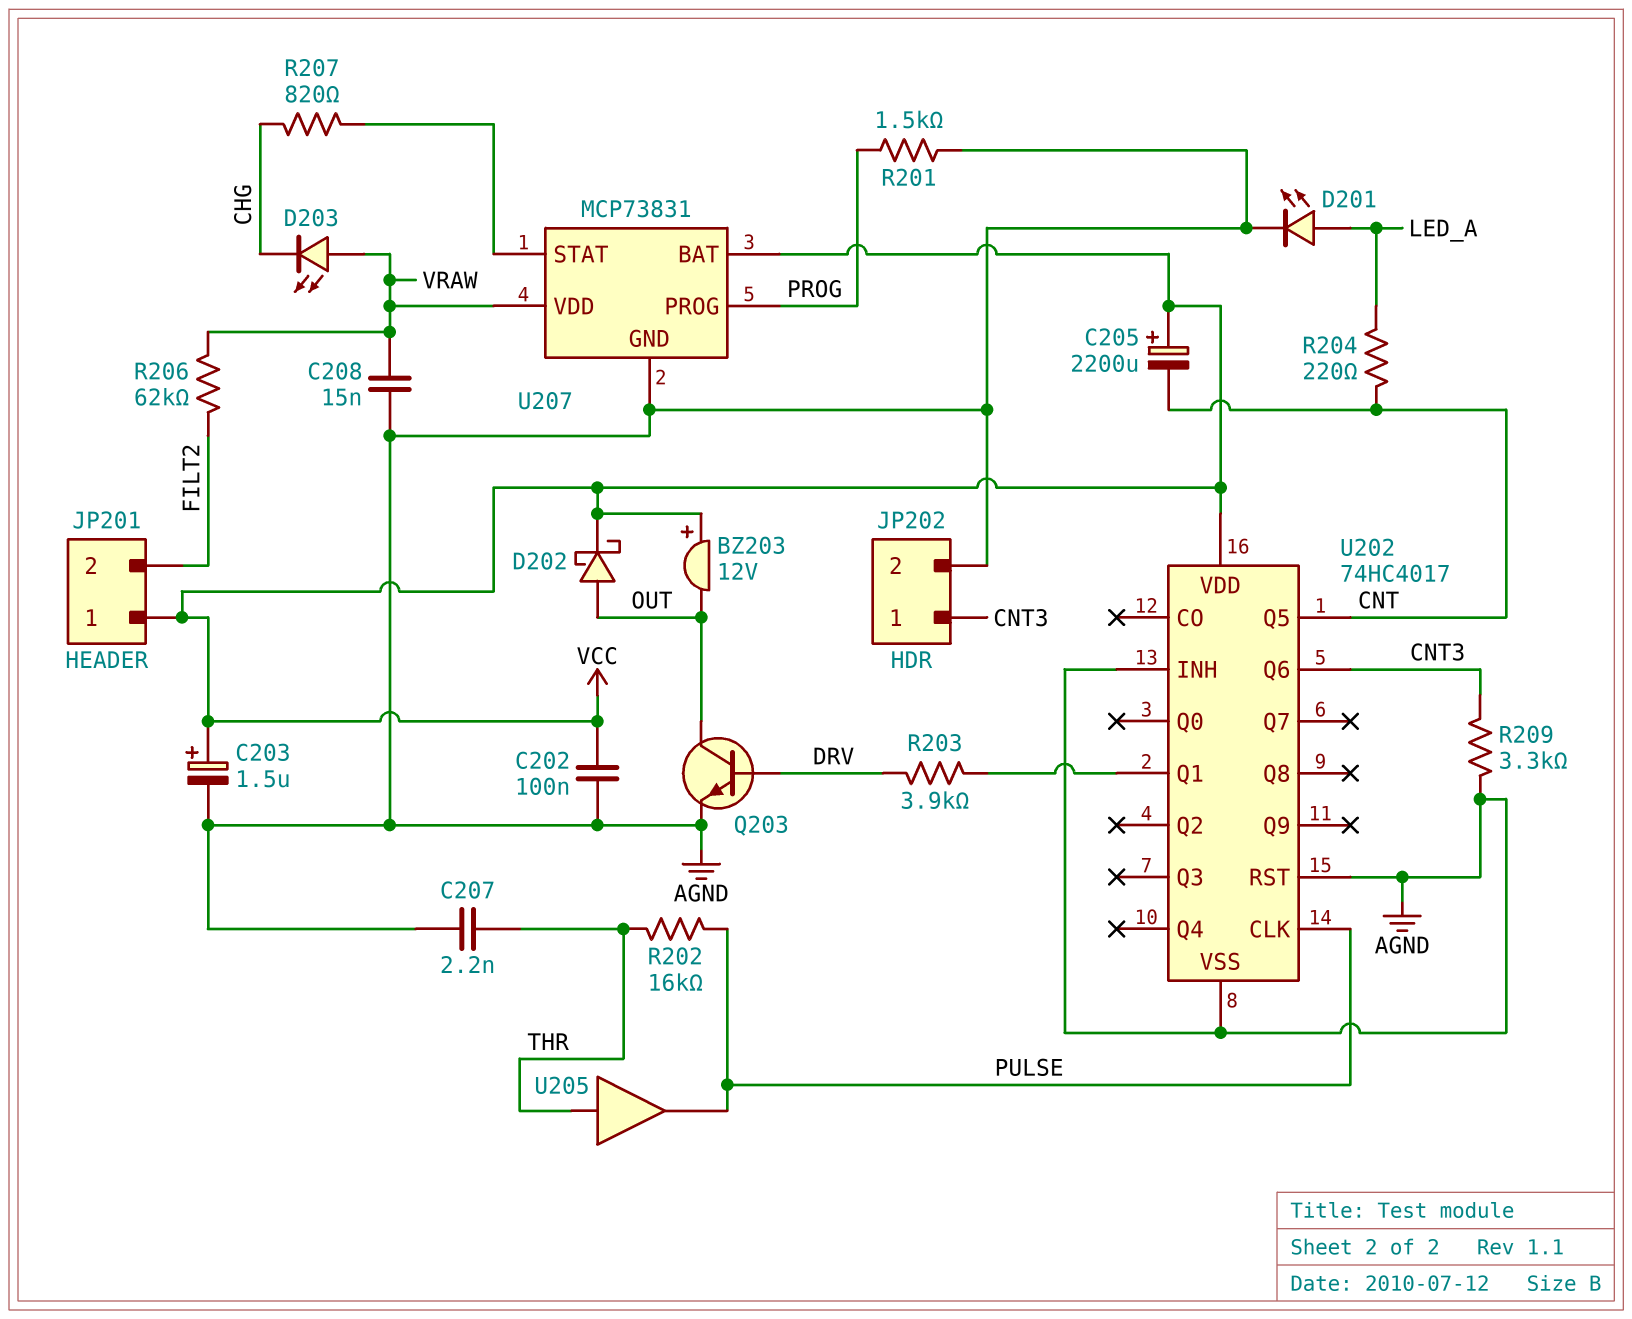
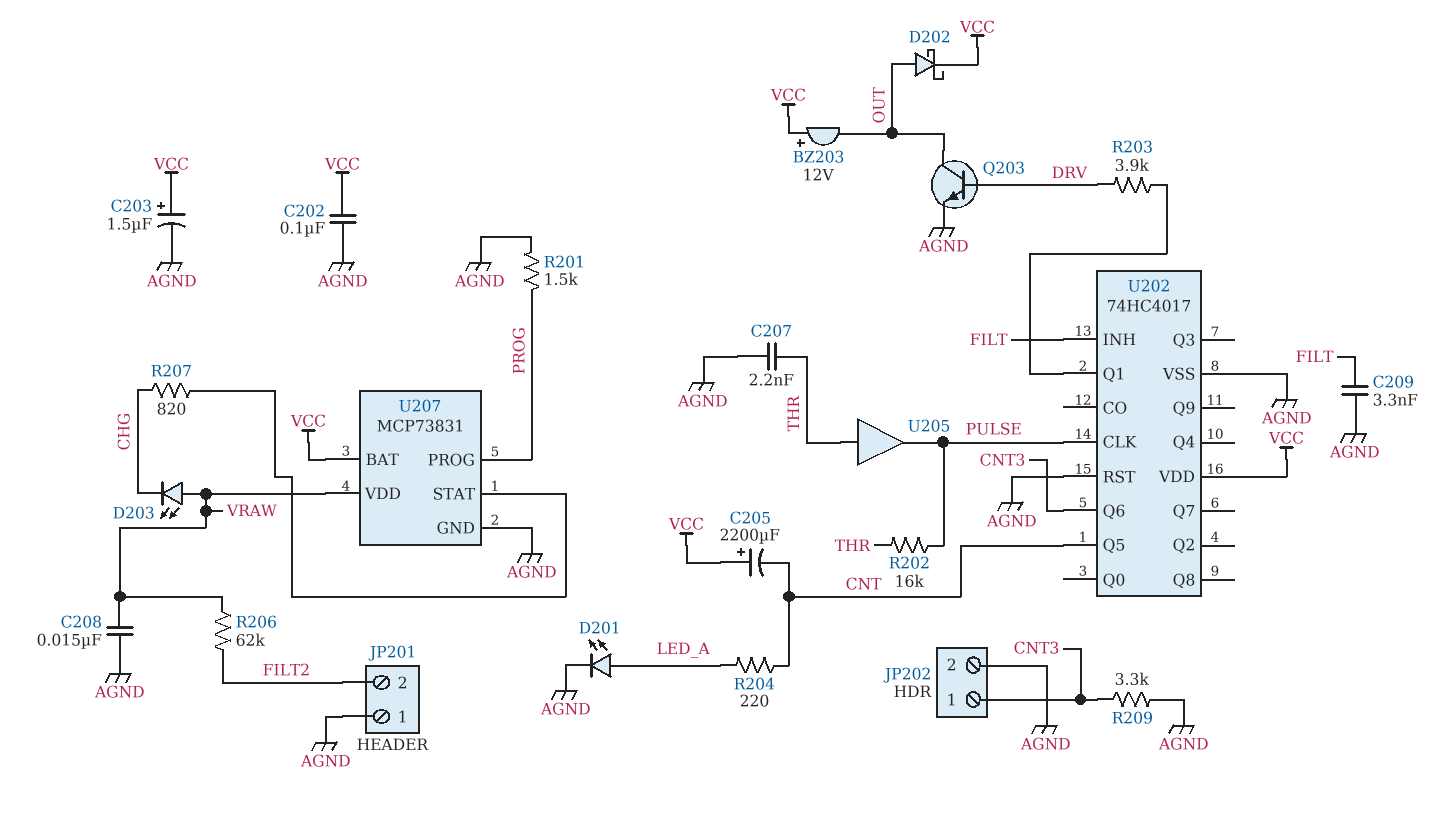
C209: none -> 3.3nF (AGND, FILT)
JP201 pin 1: VCC -> AGND
U202 pin INH: AGND -> FILT

